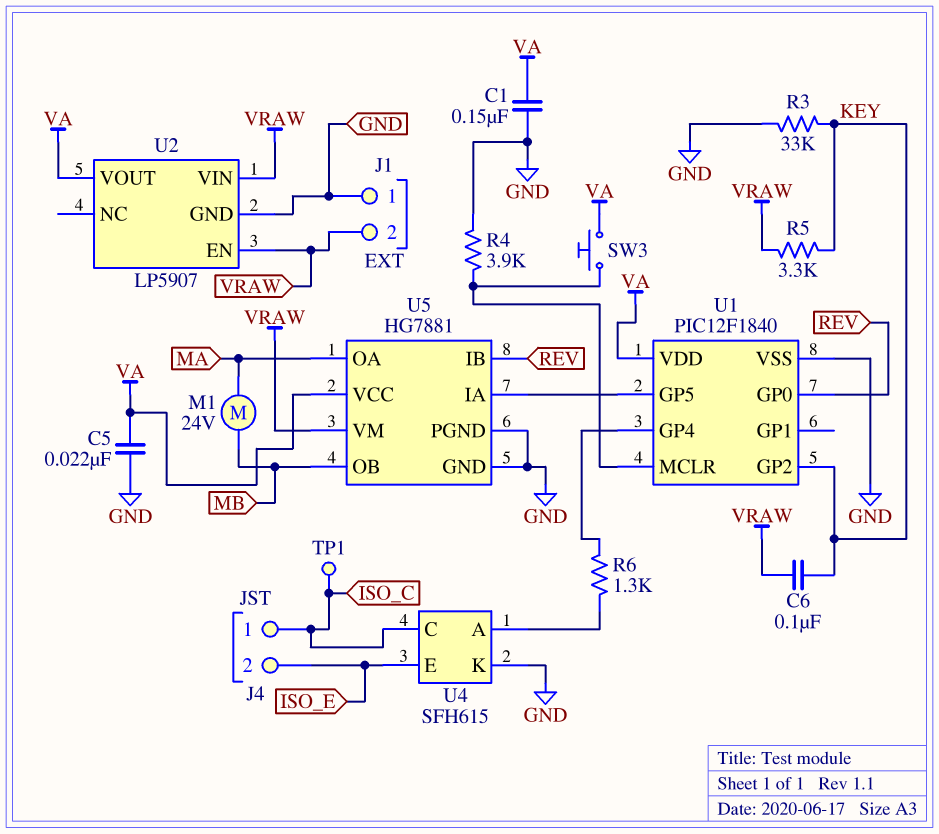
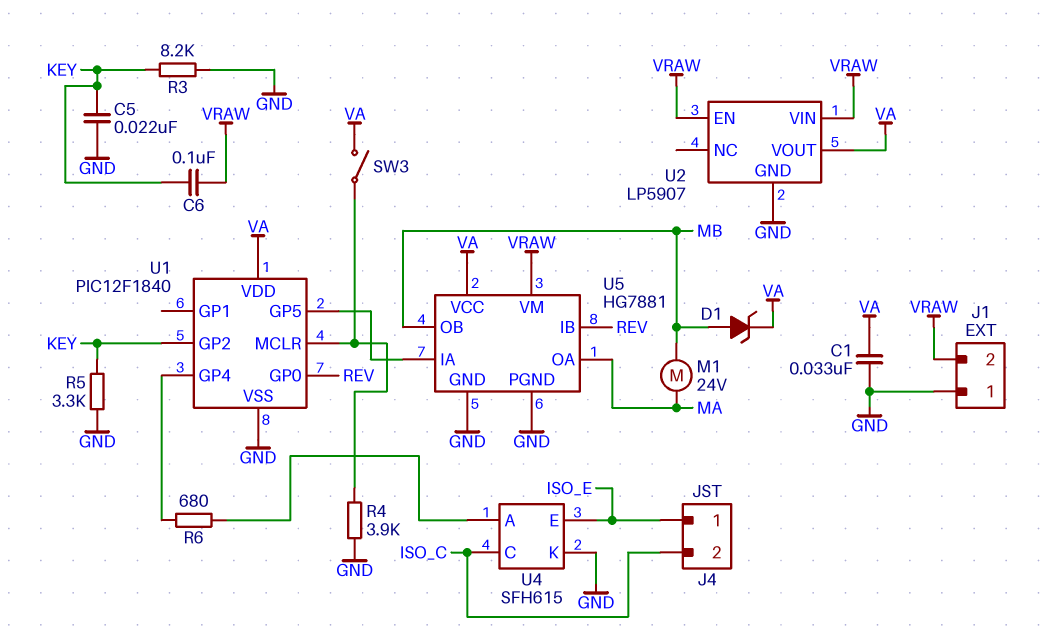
C1: 150nF (GND, VA) -> 33nF (GND, VA)
C5: 22nF (GND, VA) -> 22nF (GND, KEY)
D1: none -> zener (A MB, K VA)
J4 pin 1: ISO_C -> ISO_E
J4 pin 2: ISO_E -> ISO_C
R3: 33k (GND, KEY) -> 8.2k (GND, KEY)
R5: 3.3k (KEY, VRAW) -> 3.3k (GND, KEY)
R6: 1.3k (U1/GP4, U4/A) -> 680 (U1/GP4, U4/A)
SW3: button (U1/MCLR, VA) -> switch (U1/MCLR, VA)
TP1: test point (ISO_C) -> none

